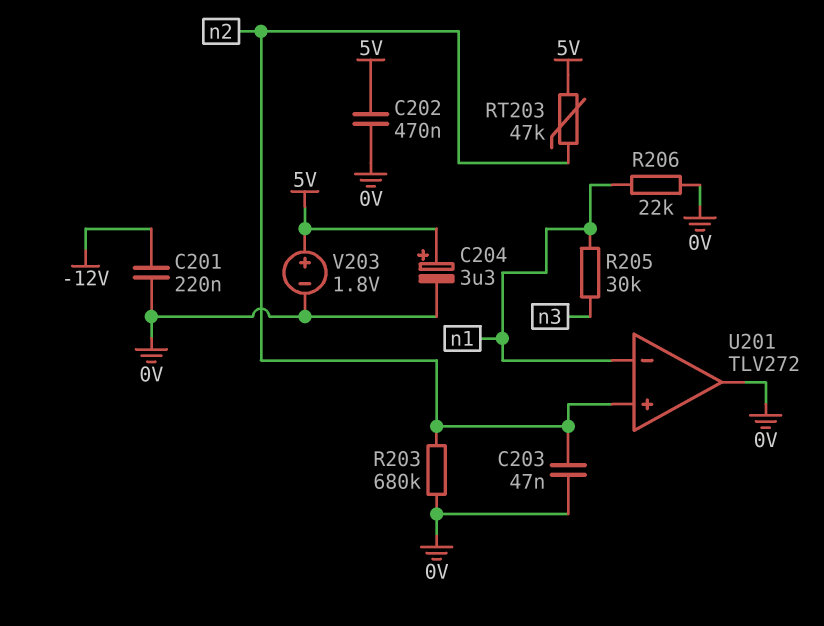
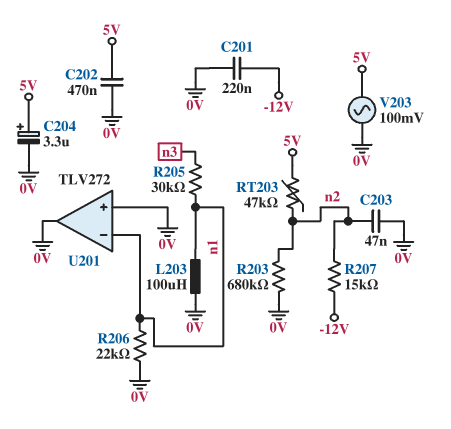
L203: none -> 100uH (0V, n1)
R207: none -> 15k (-12V, n2)
U201 pin in+: n2 -> 0V
V203: 1.8V (plus 5V, minus 0V) -> AC 100mV (0V, 5V)

